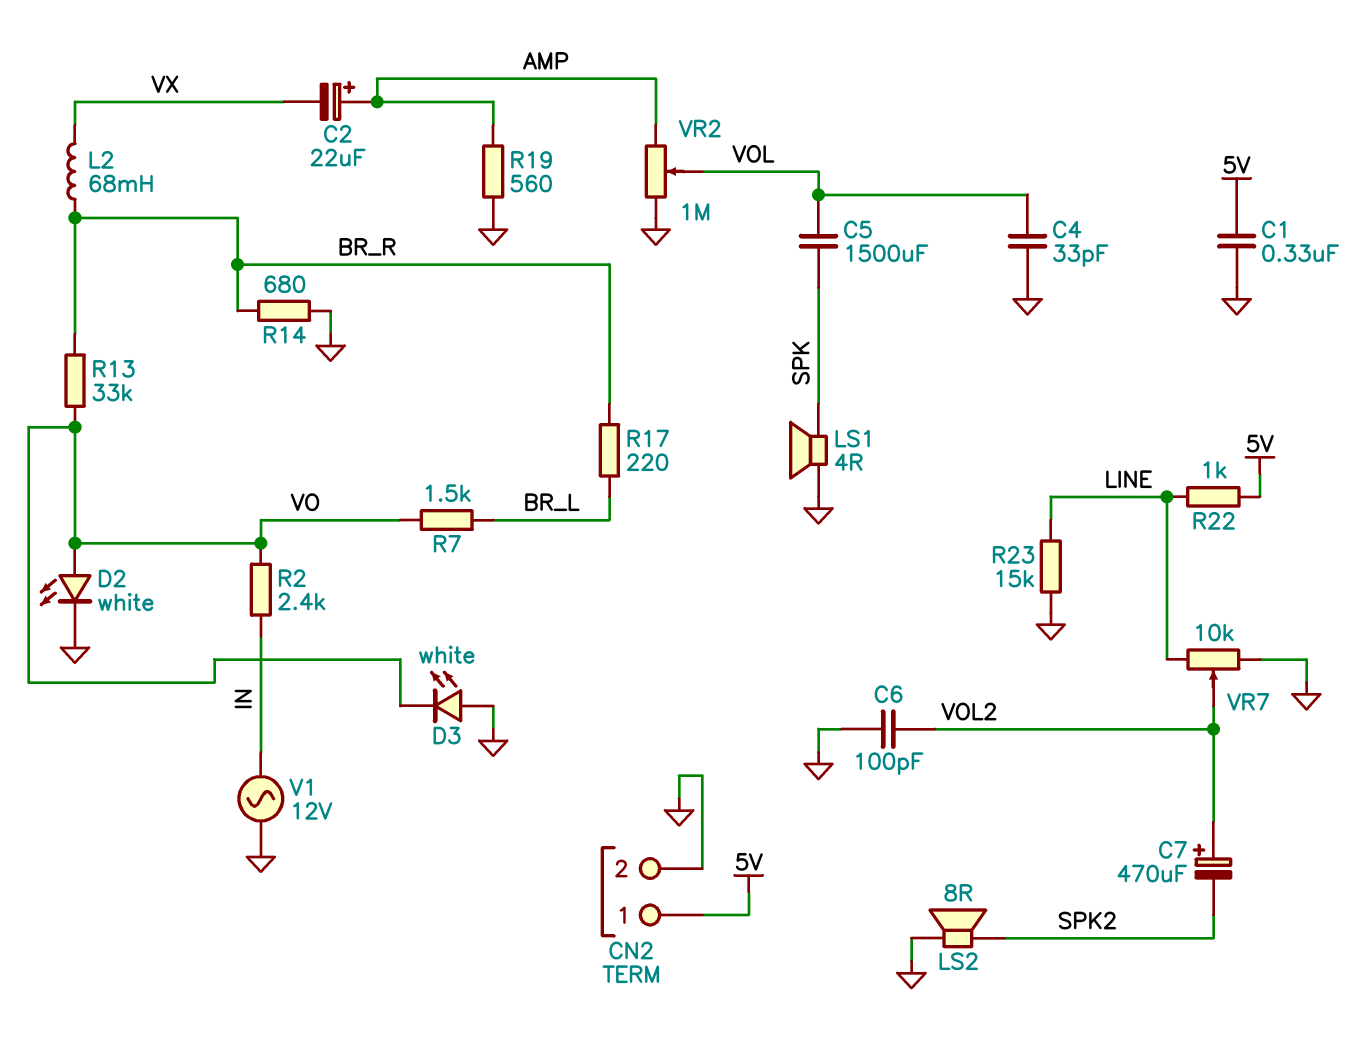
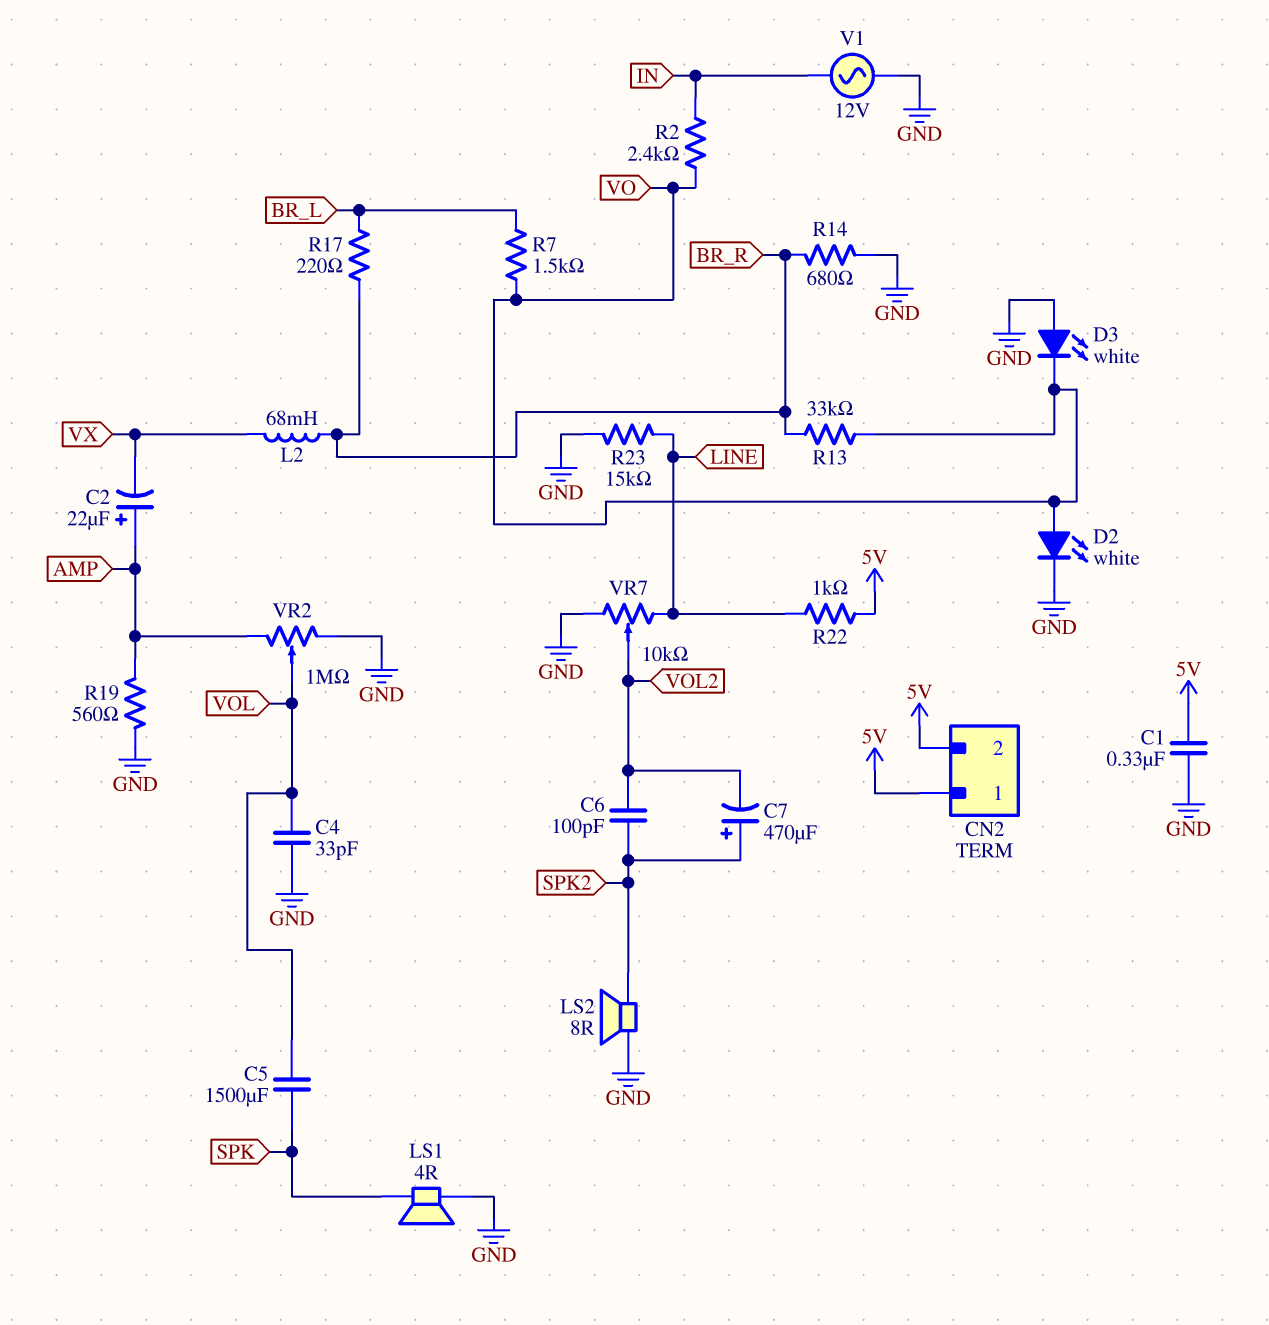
C6: 100pF (GND, VOL2) -> 100pF (SPK2, VOL2)
C7: 470uF (plus VOL2, minus SPK2) -> 470uF (plus SPK2, minus VOL2)
CN2 pin 2: GND -> 5V

